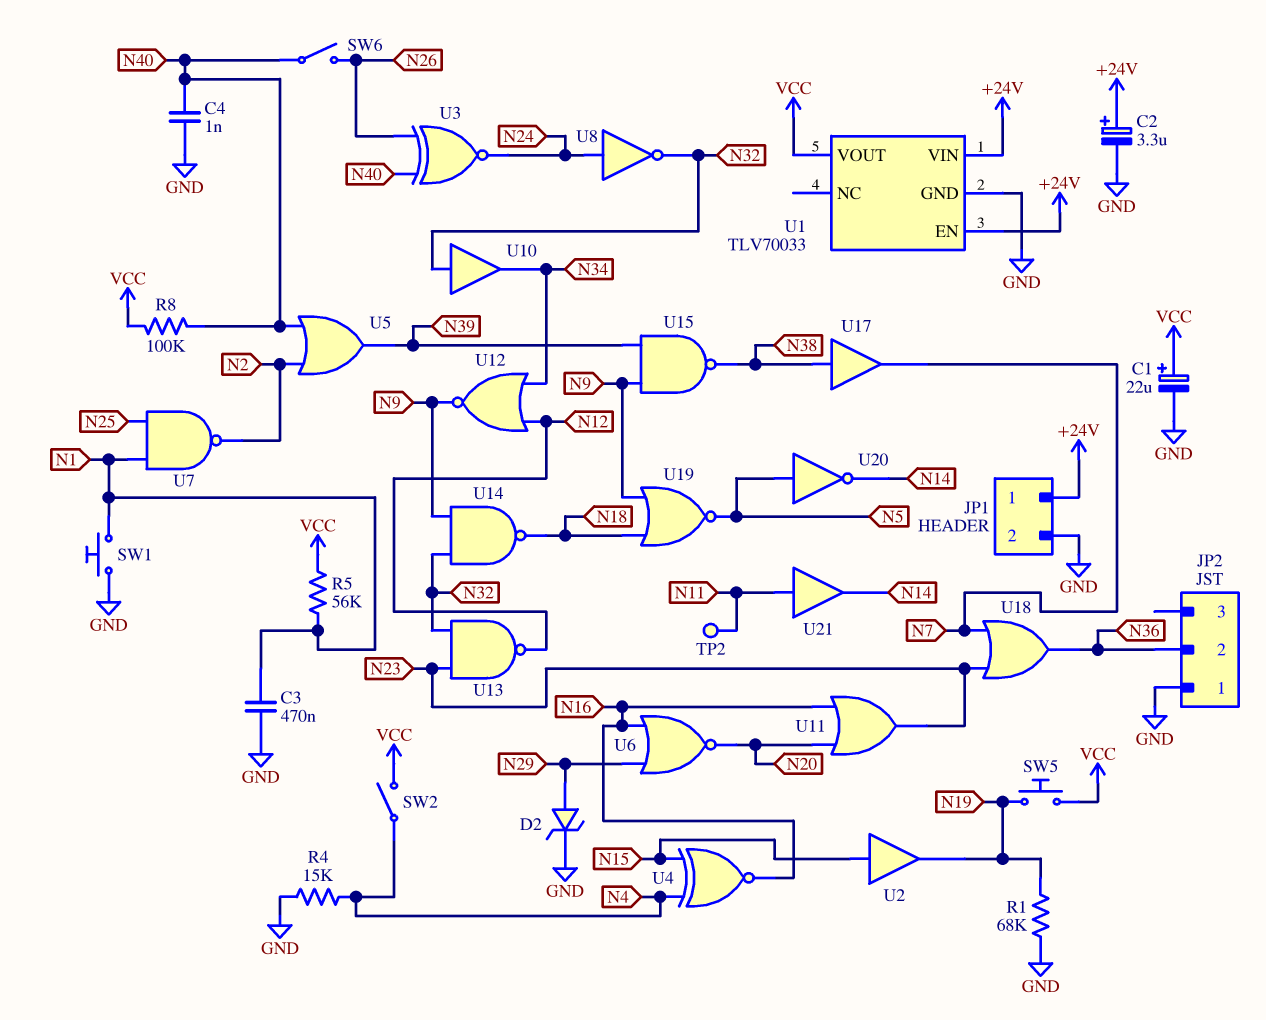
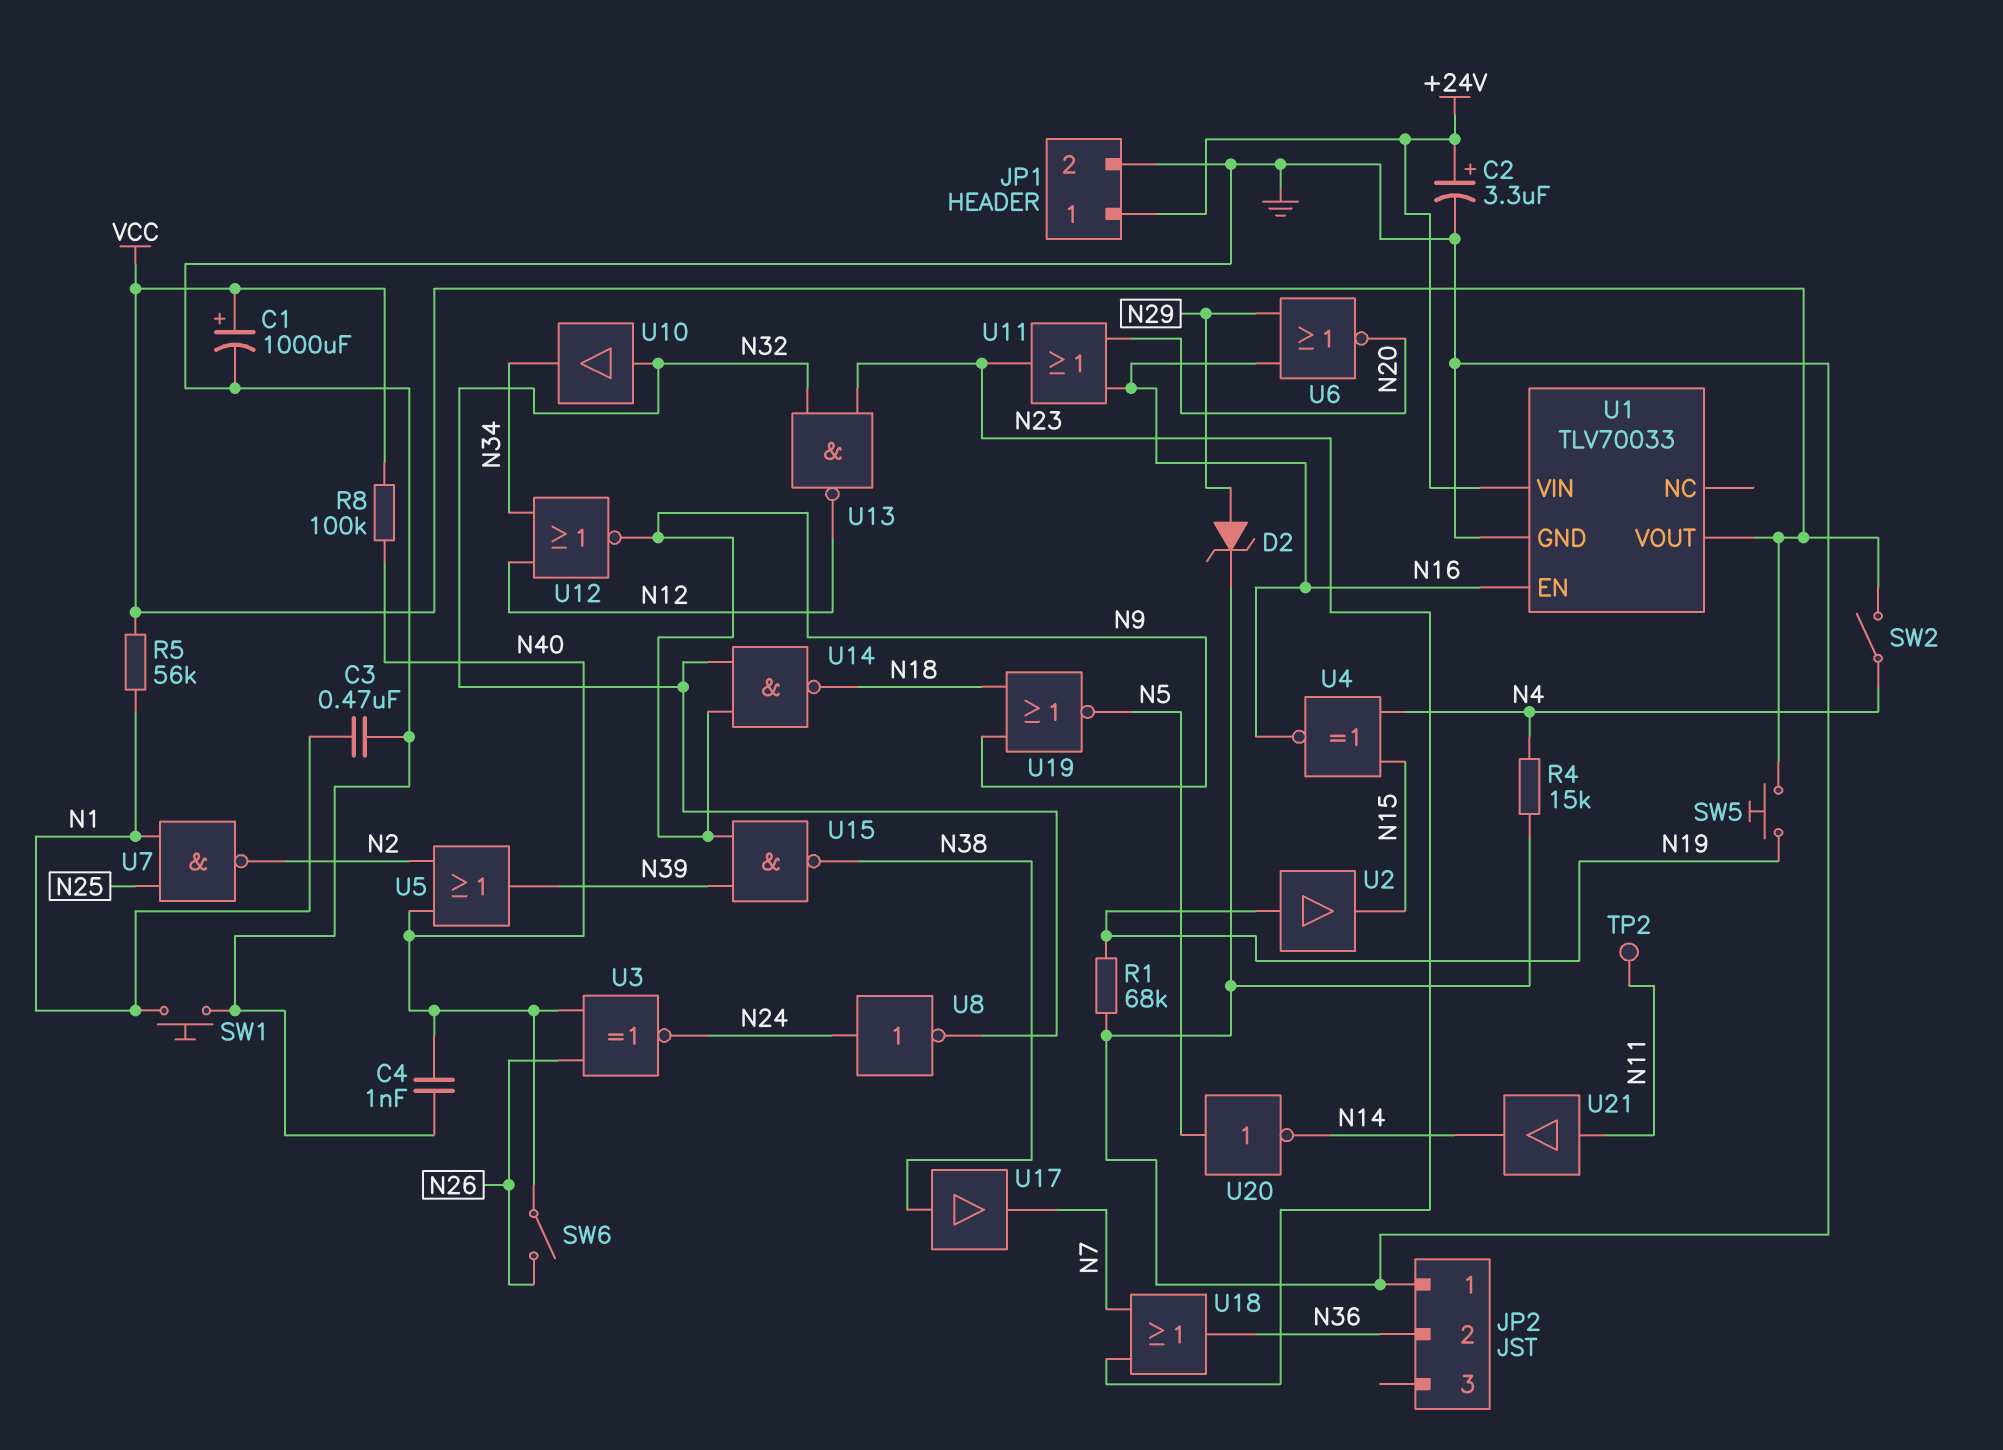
C1: 22uF (plus VCC, minus GND) -> 1000uF (plus VCC, minus GND)
U1 pin EN: +24V -> N16
U2: buffer (in N15, out N19) -> buffer (in N19, out N15)

